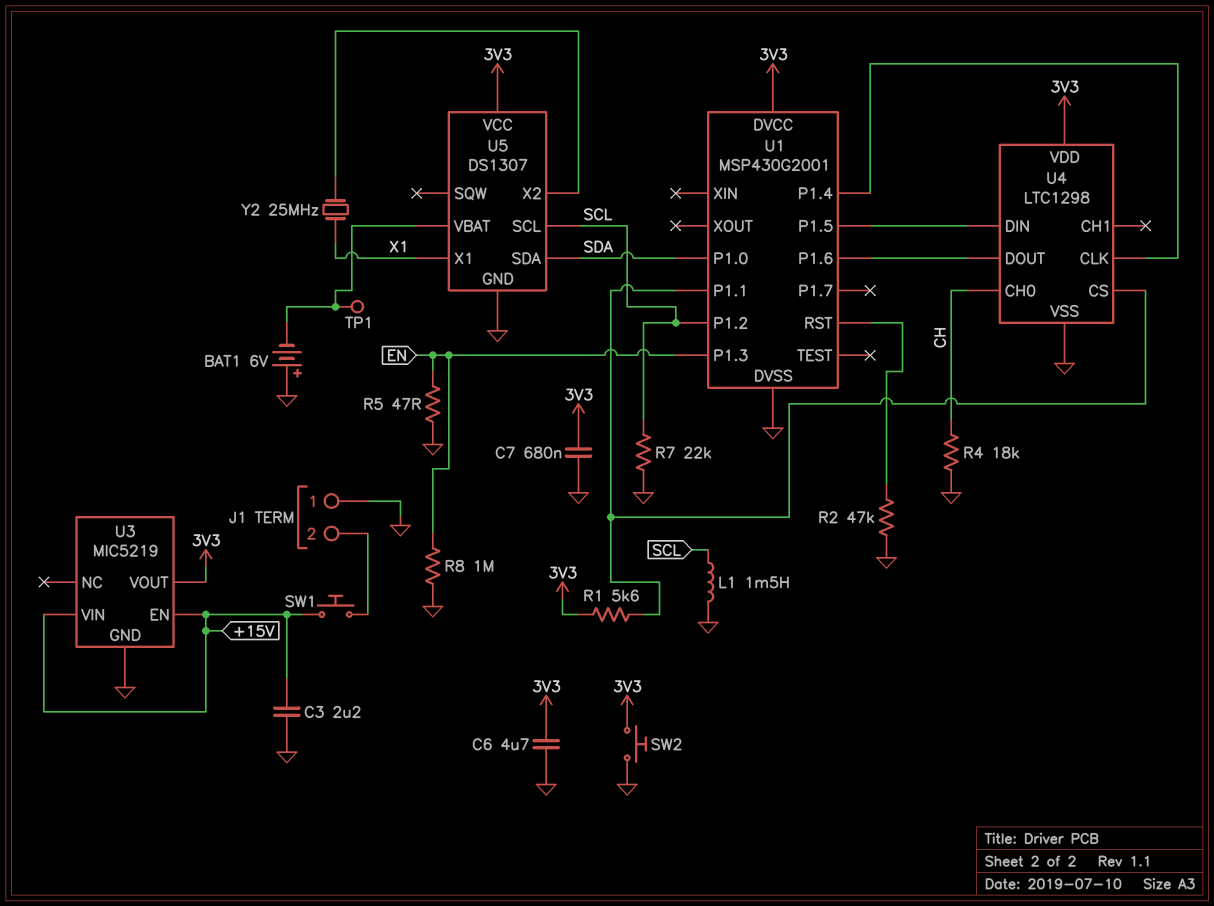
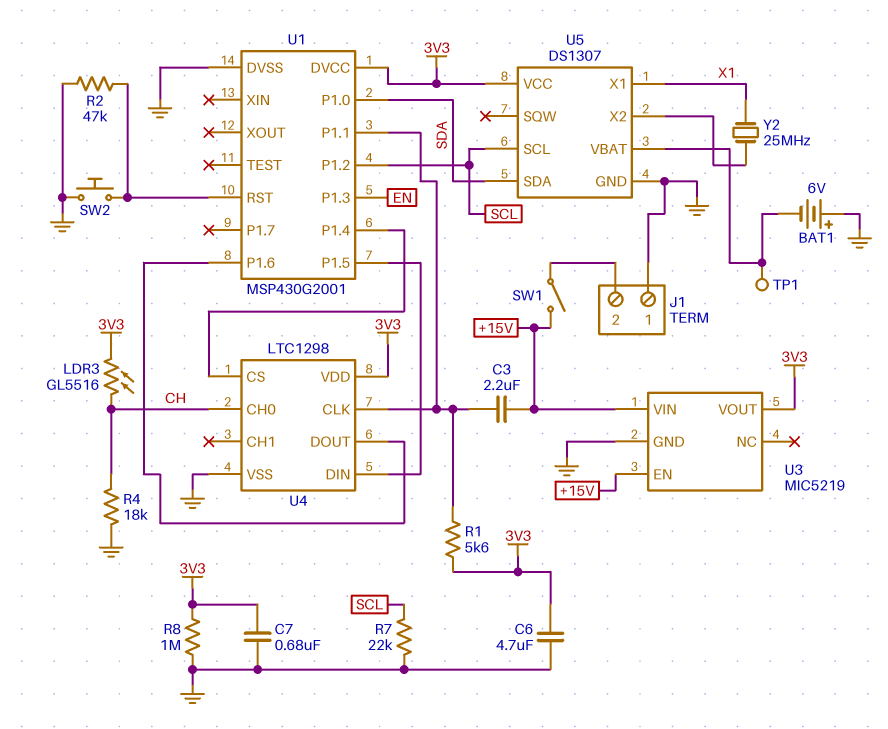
C3: 2.2uF (+15V, GND) -> 2.2uF (+15V, U1/P1.1)
L1: 1.5mH (GND, SCL) -> none
LDR3: none -> GL5516 (3V3, CH)
R5: 47 (EN, GND) -> none
R8: 1M (EN, GND) -> 1M (3V3, GND)
SW1: button (+15V, J1/2) -> switch (+15V, J1/2)
SW2: button (3V3, GND) -> button (GND, U1/RST)
U4 pin CLK: U1/P1.4 -> U1/P1.1
U4 pin CS: U1/P1.1 -> U1/P1.4

